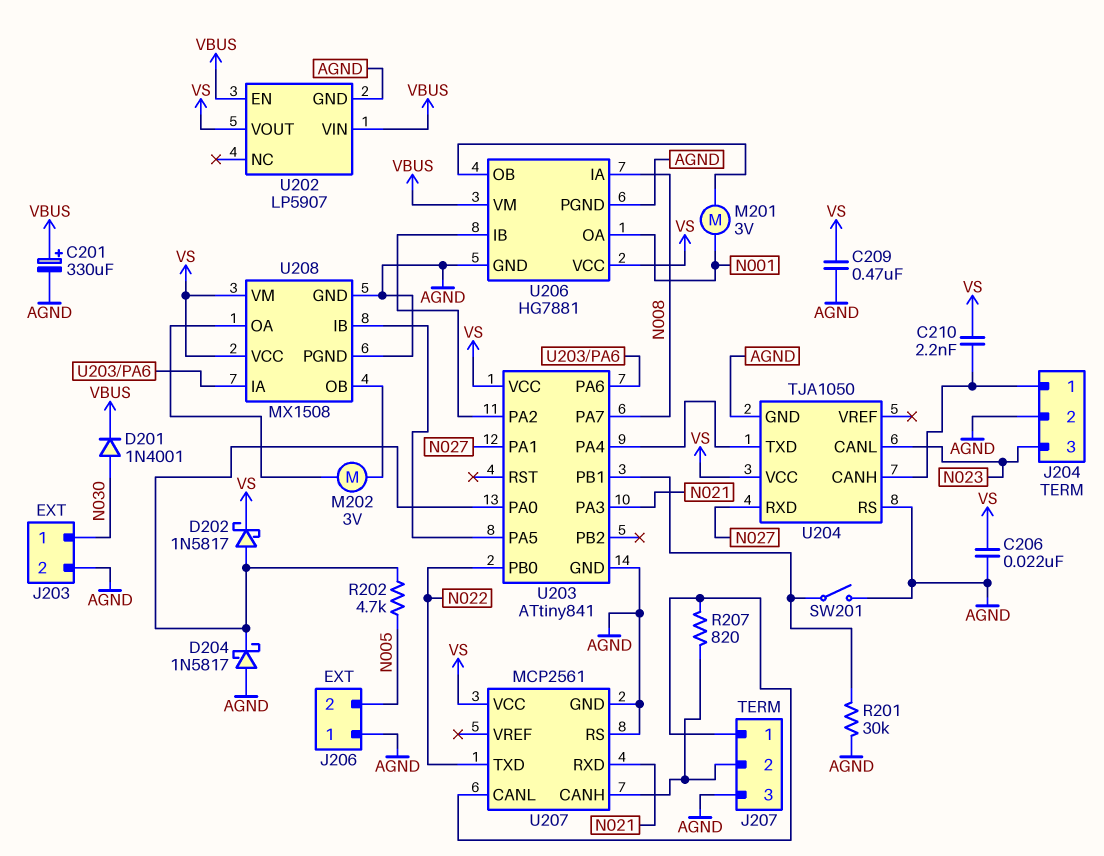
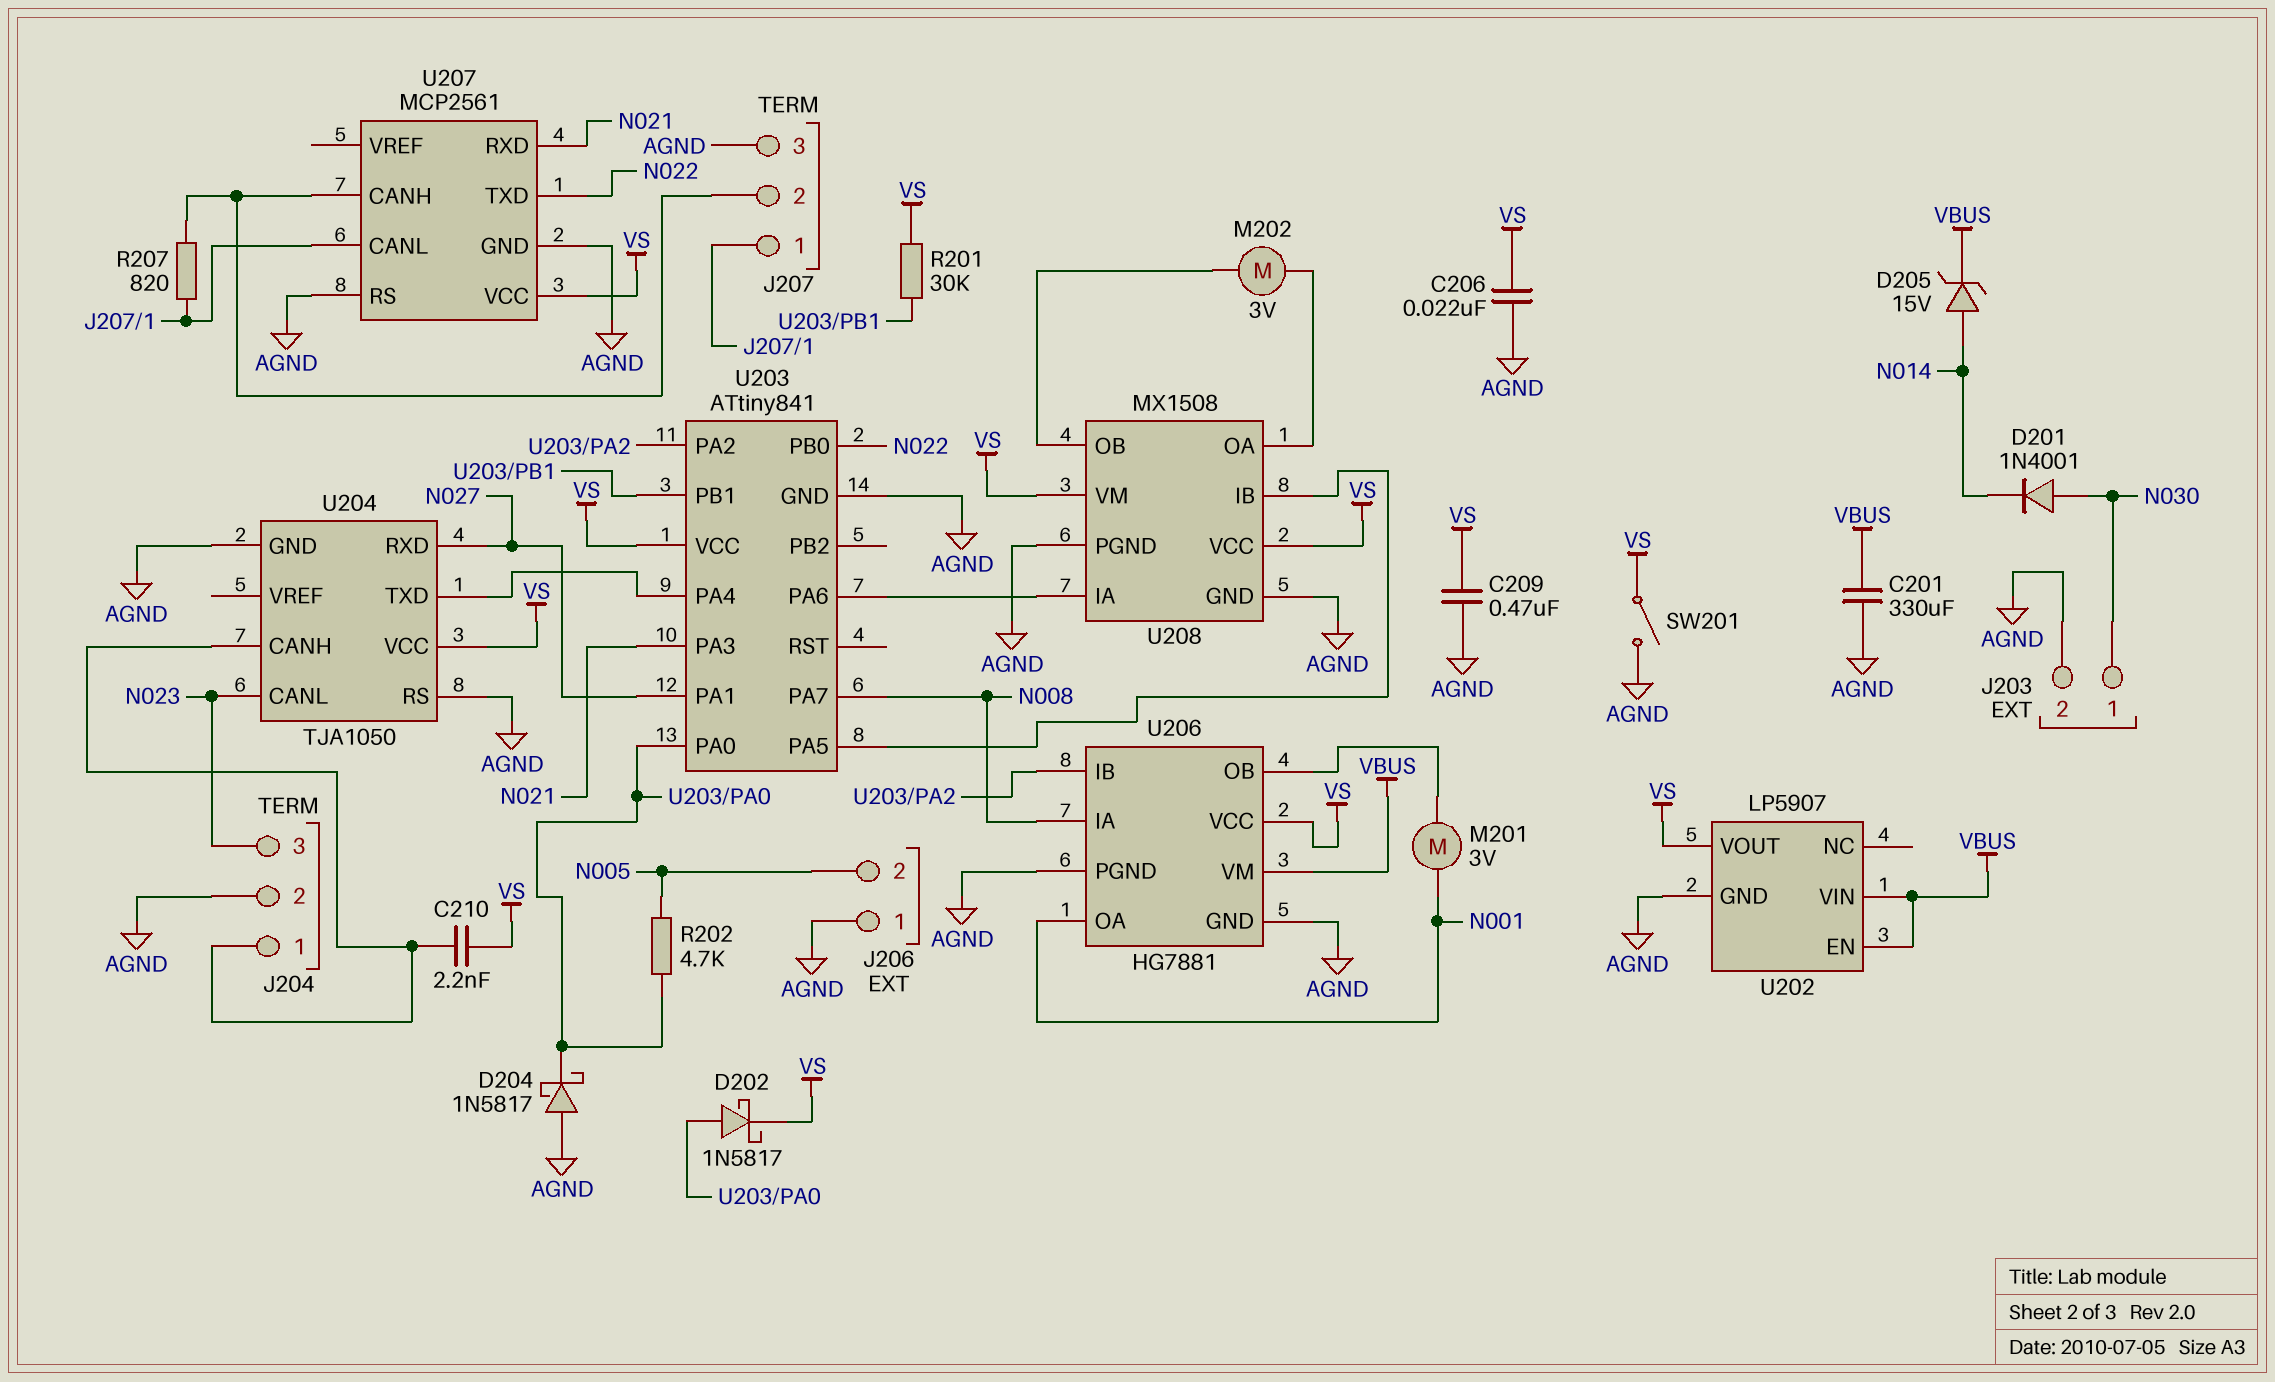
C201: 330uF (plus VBUS, minus AGND) -> 330uF (AGND, VBUS)
D201: diode 1N4001 (A N030, K VBUS) -> diode 1N4001 (A N030, K N014)
D205: none -> zener 15V (A N014, K VBUS)
R201: 30k (AGND, U203/PB1) -> 30k (U203/PB1, VS)
SW201: switch (AGND, U203/PB1) -> switch (AGND, VS)

